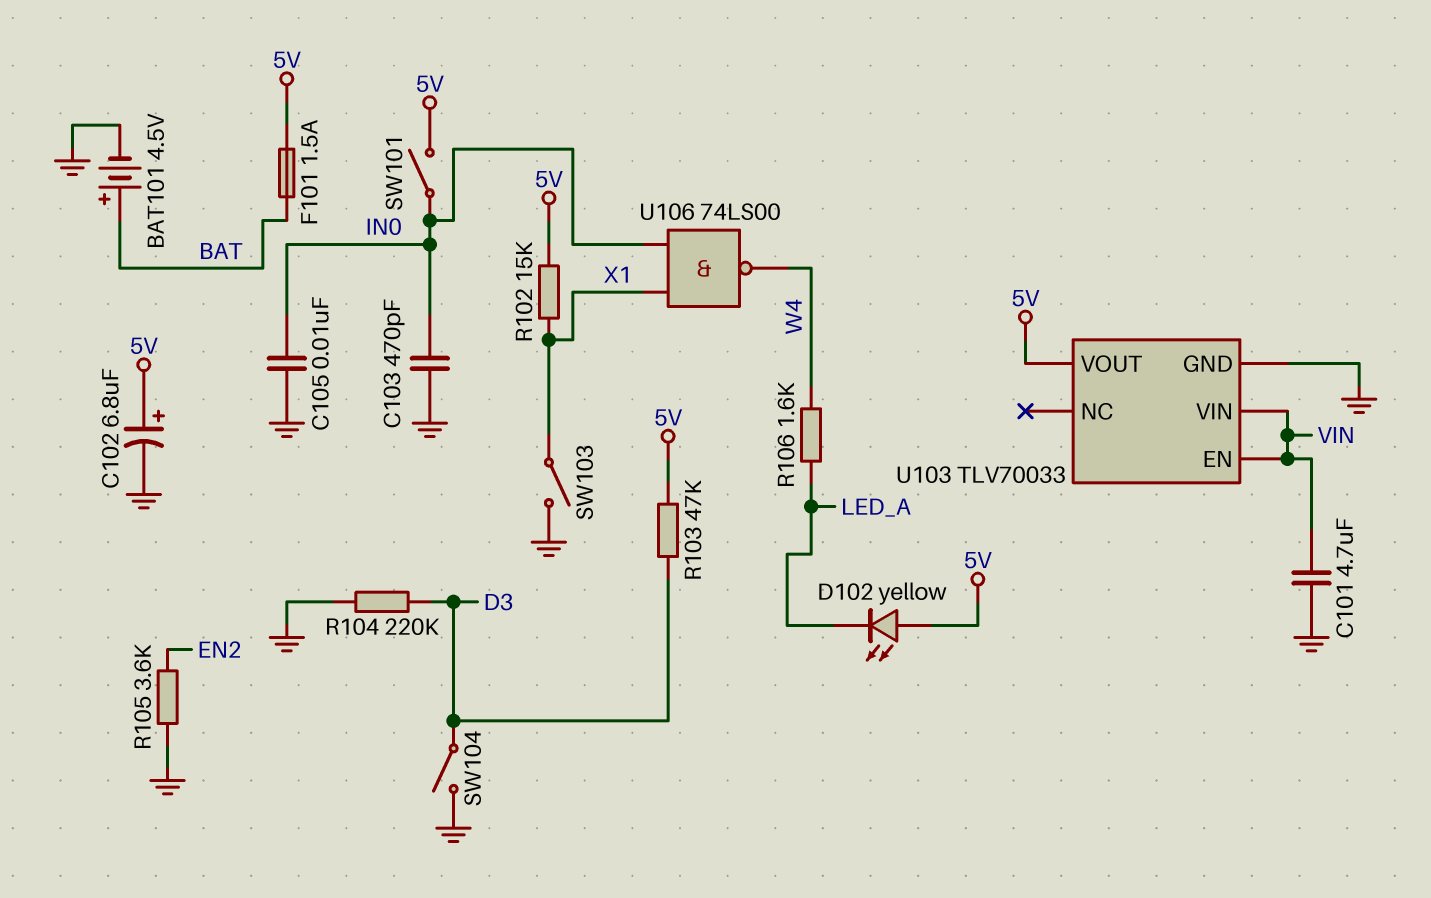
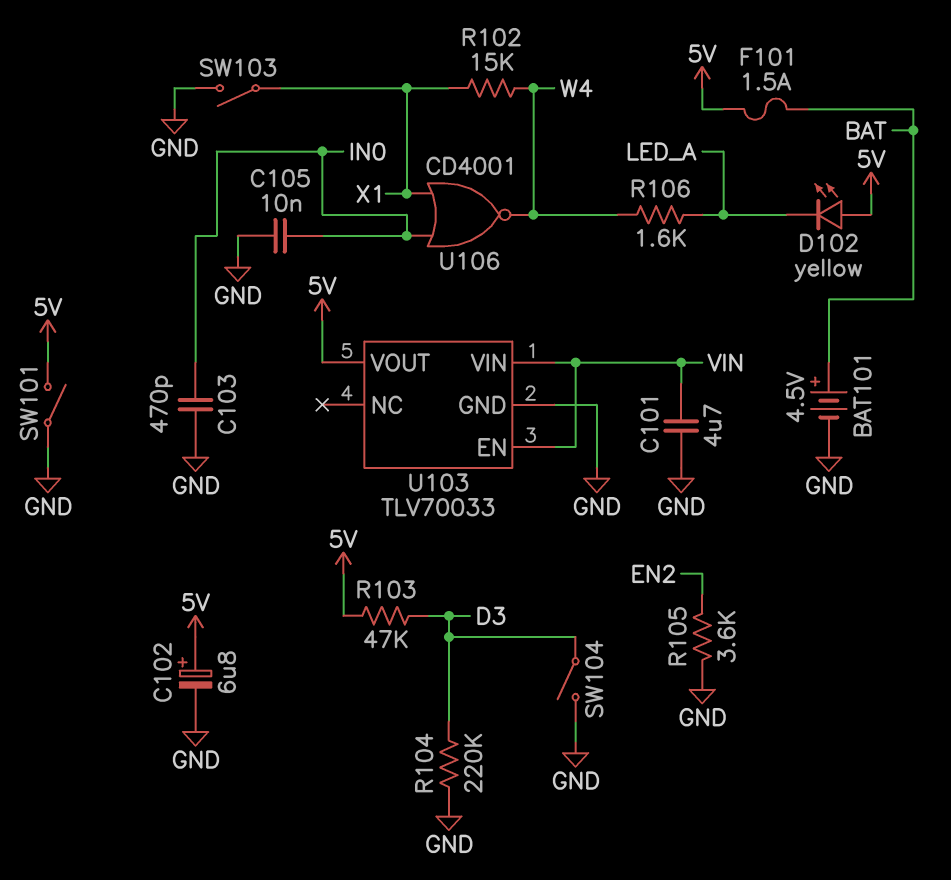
R102: 15k (5V, X1) -> 15k (W4, X1)
SW101: switch (5V, IN0) -> switch (5V, GND)
U106: NAND 74LS00 (in IN0, in X1, out W4) -> NOR CD4001 (in IN0, in X1, out W4)

